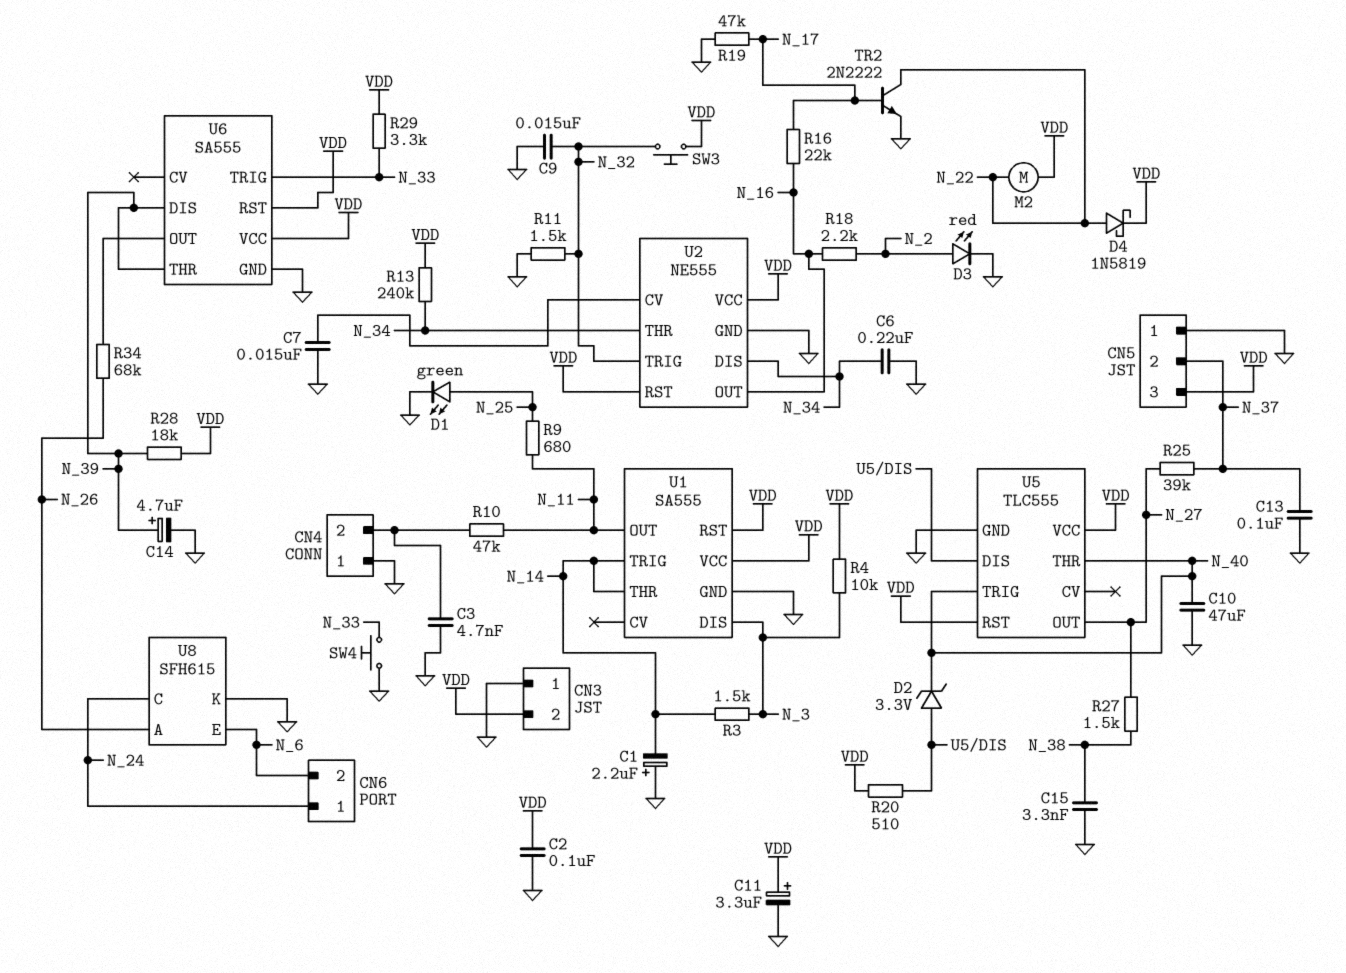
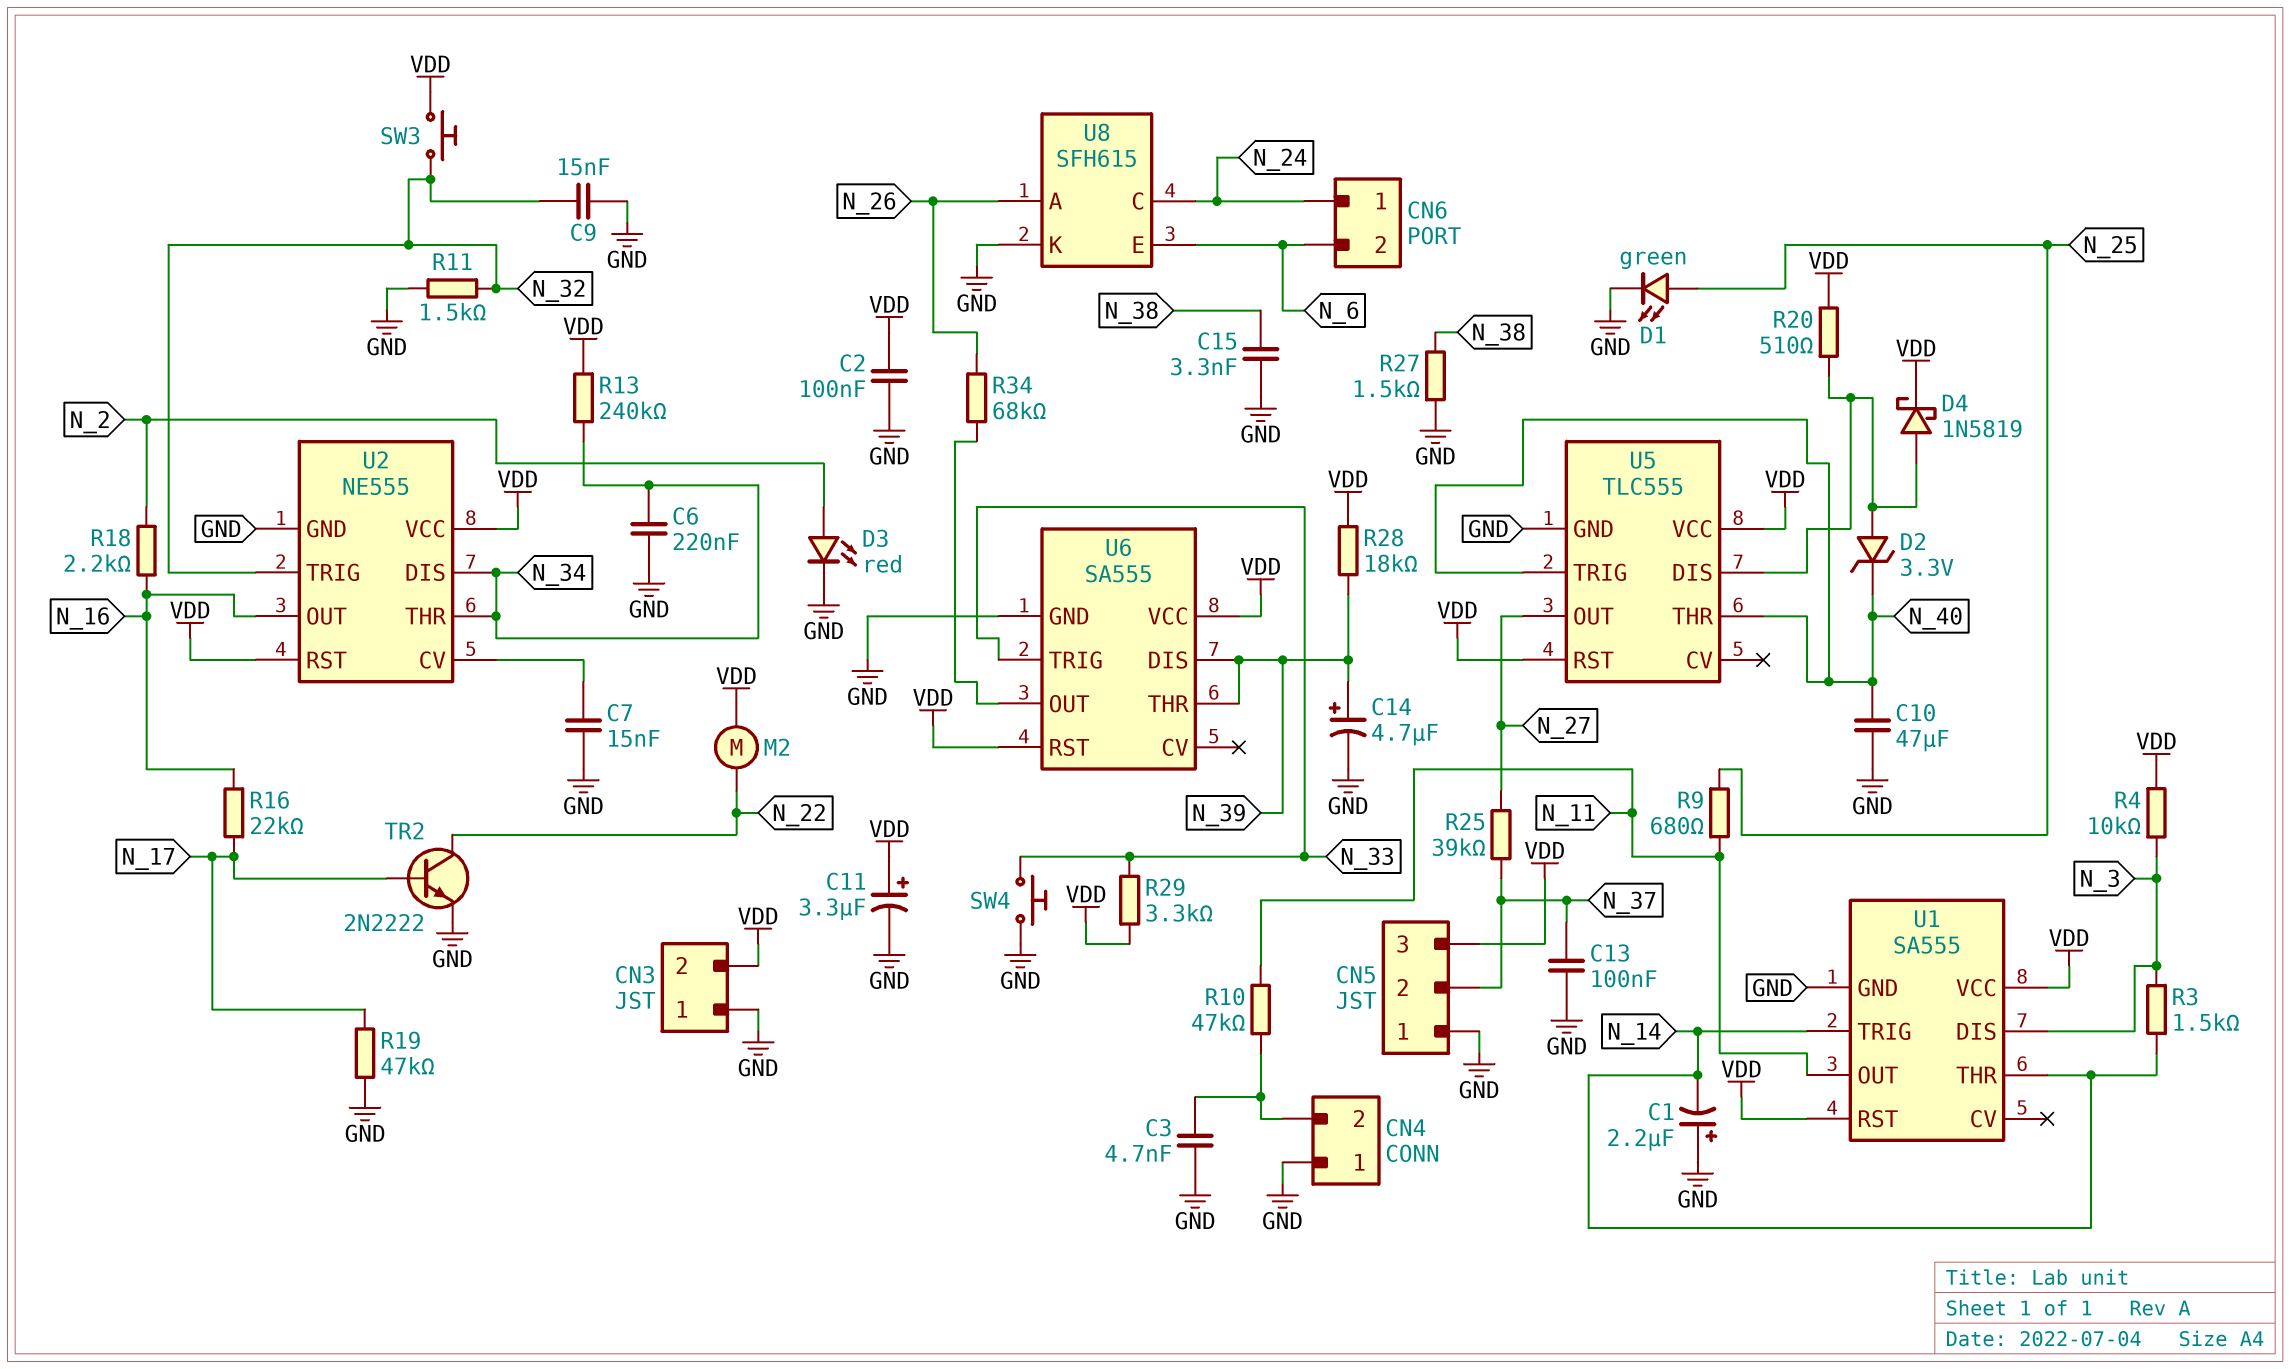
D4: schottky 1N5819 (A N_22, K VDD) -> schottky 1N5819 (A U5/DIS, K VDD)
R27: 1.5k (N_27, N_38) -> 1.5k (GND, N_38)

